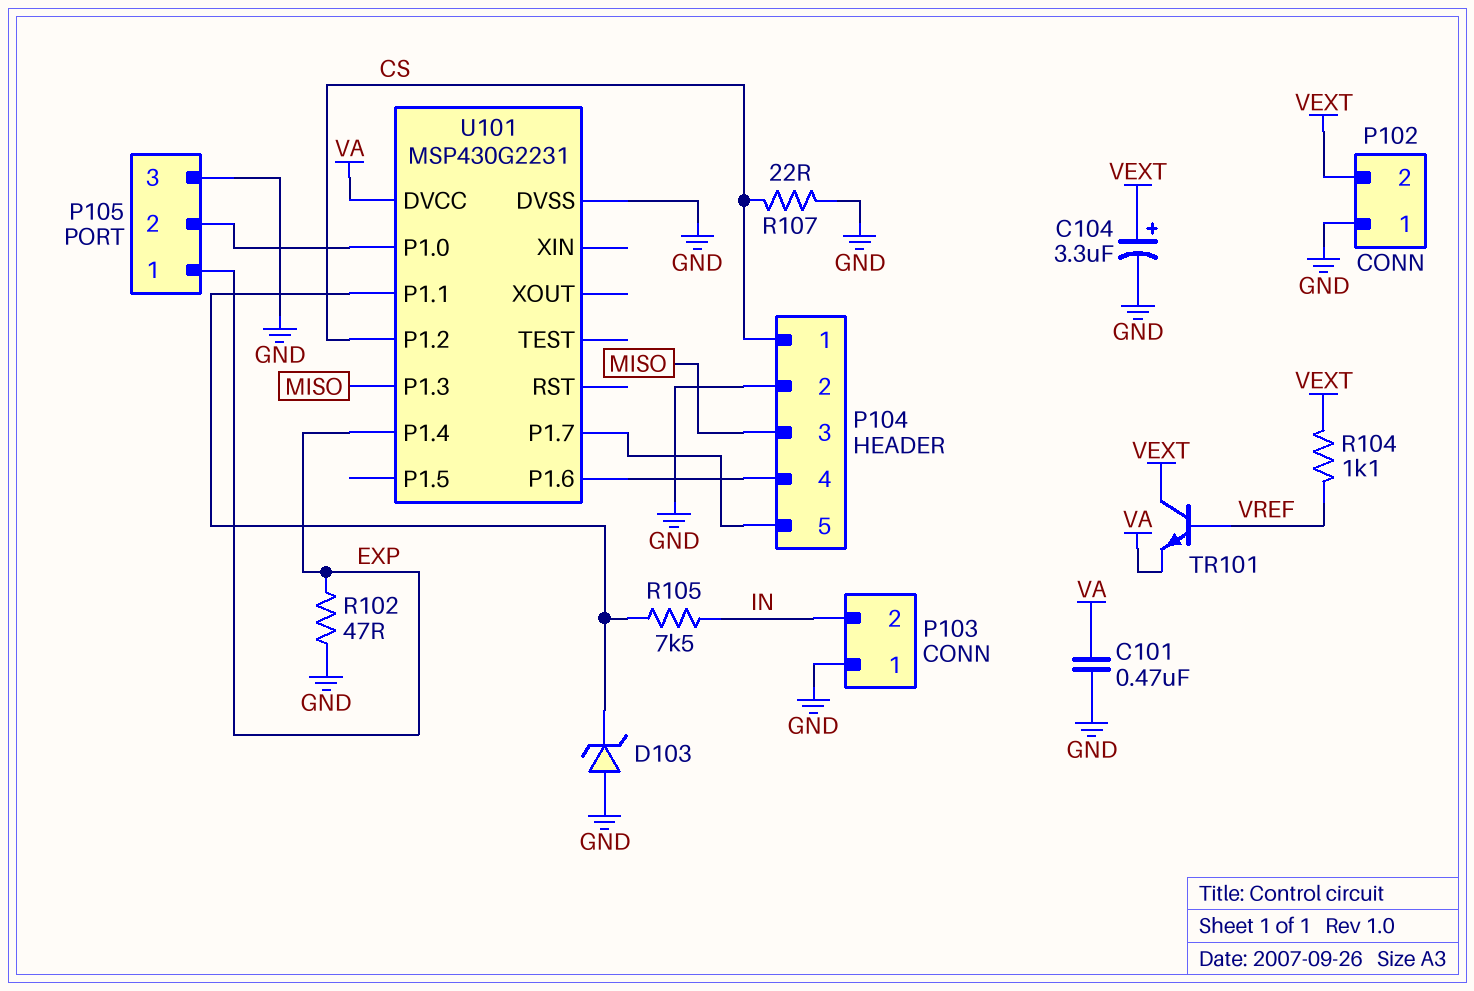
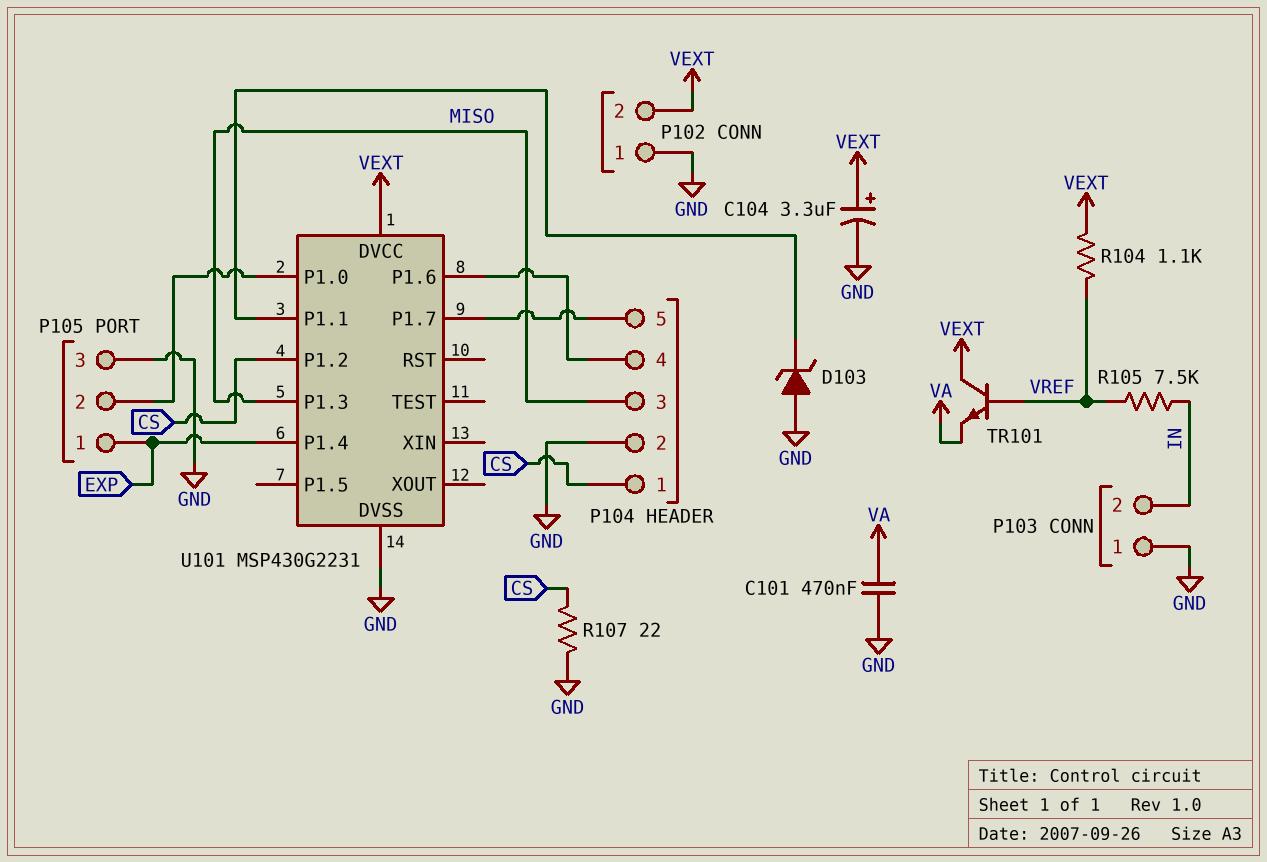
R102: 47 (EXP, GND) -> none
R105: 7.5k (IN, U101/P1.1) -> 7.5k (IN, VREF)
U101 pin DVCC: VA -> VEXT

